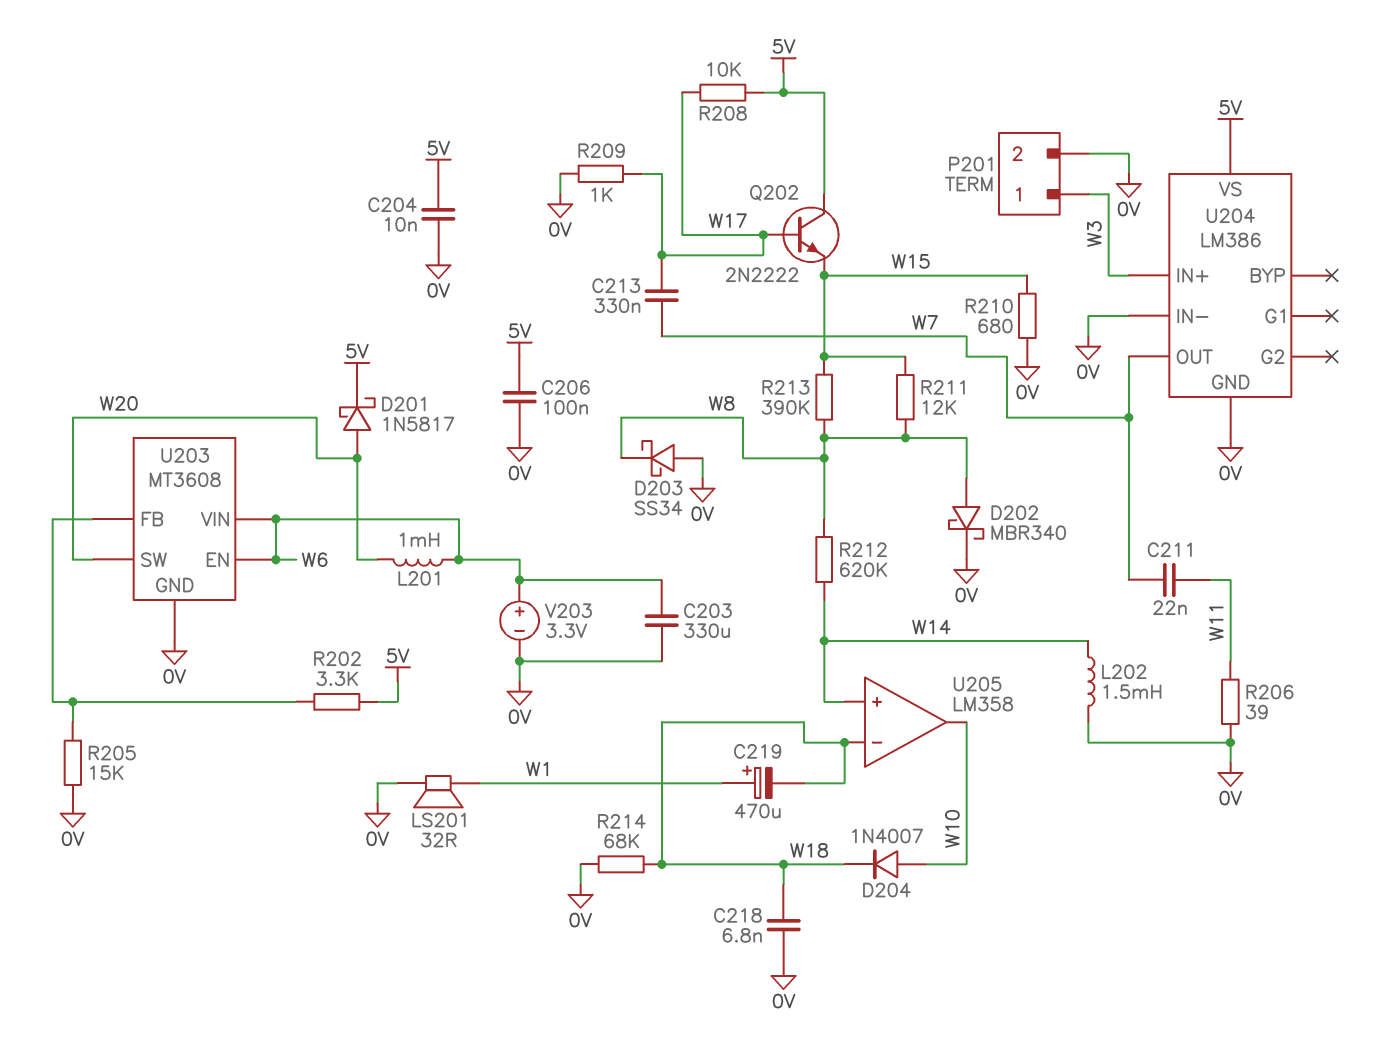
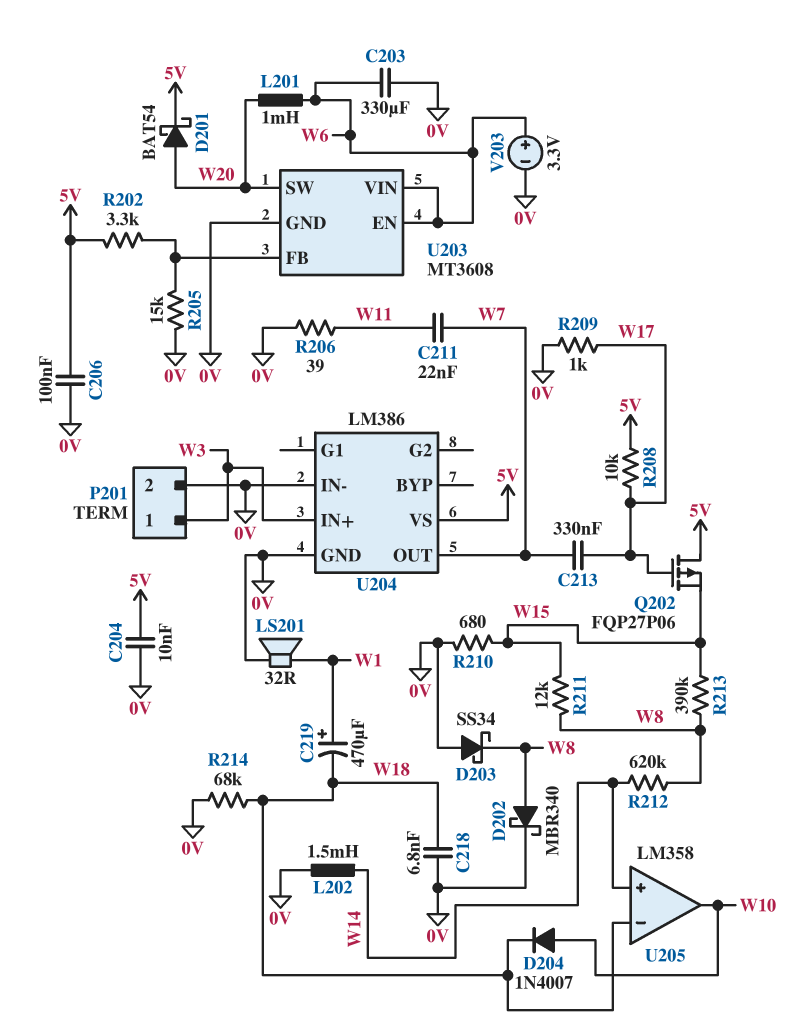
D201: schottky 1N5817 (A W20, K 5V) -> schottky BAT54 (A W20, K 5V)
Q202: NPN 2N2222 (B W17, C 5V, E W15) -> PMOS FQP27P06 (G W17, D 5V, S W15)

